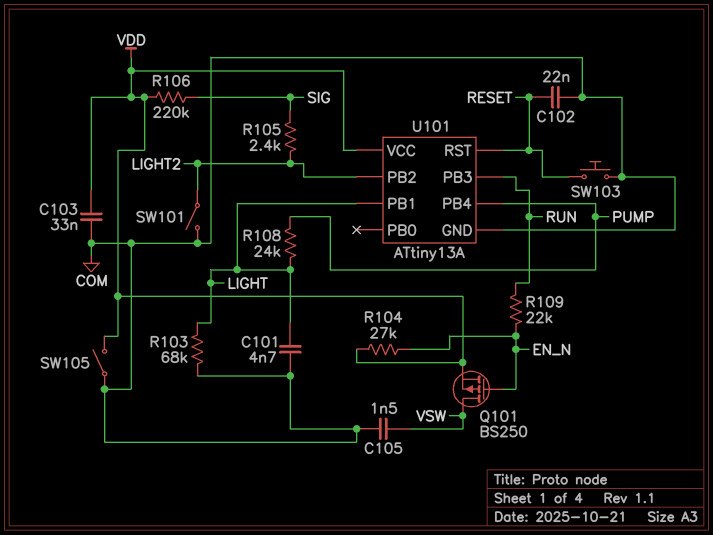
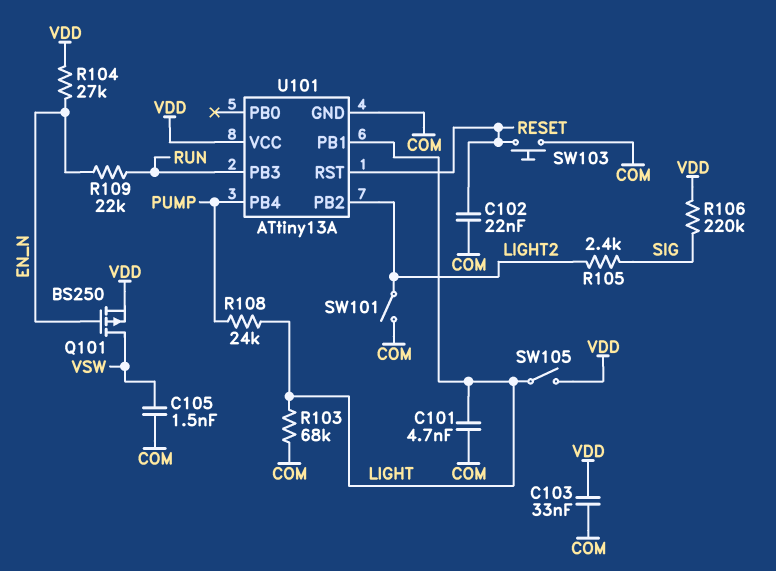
SW105: switch (COM, VDD) -> switch (LIGHT, VDD)

